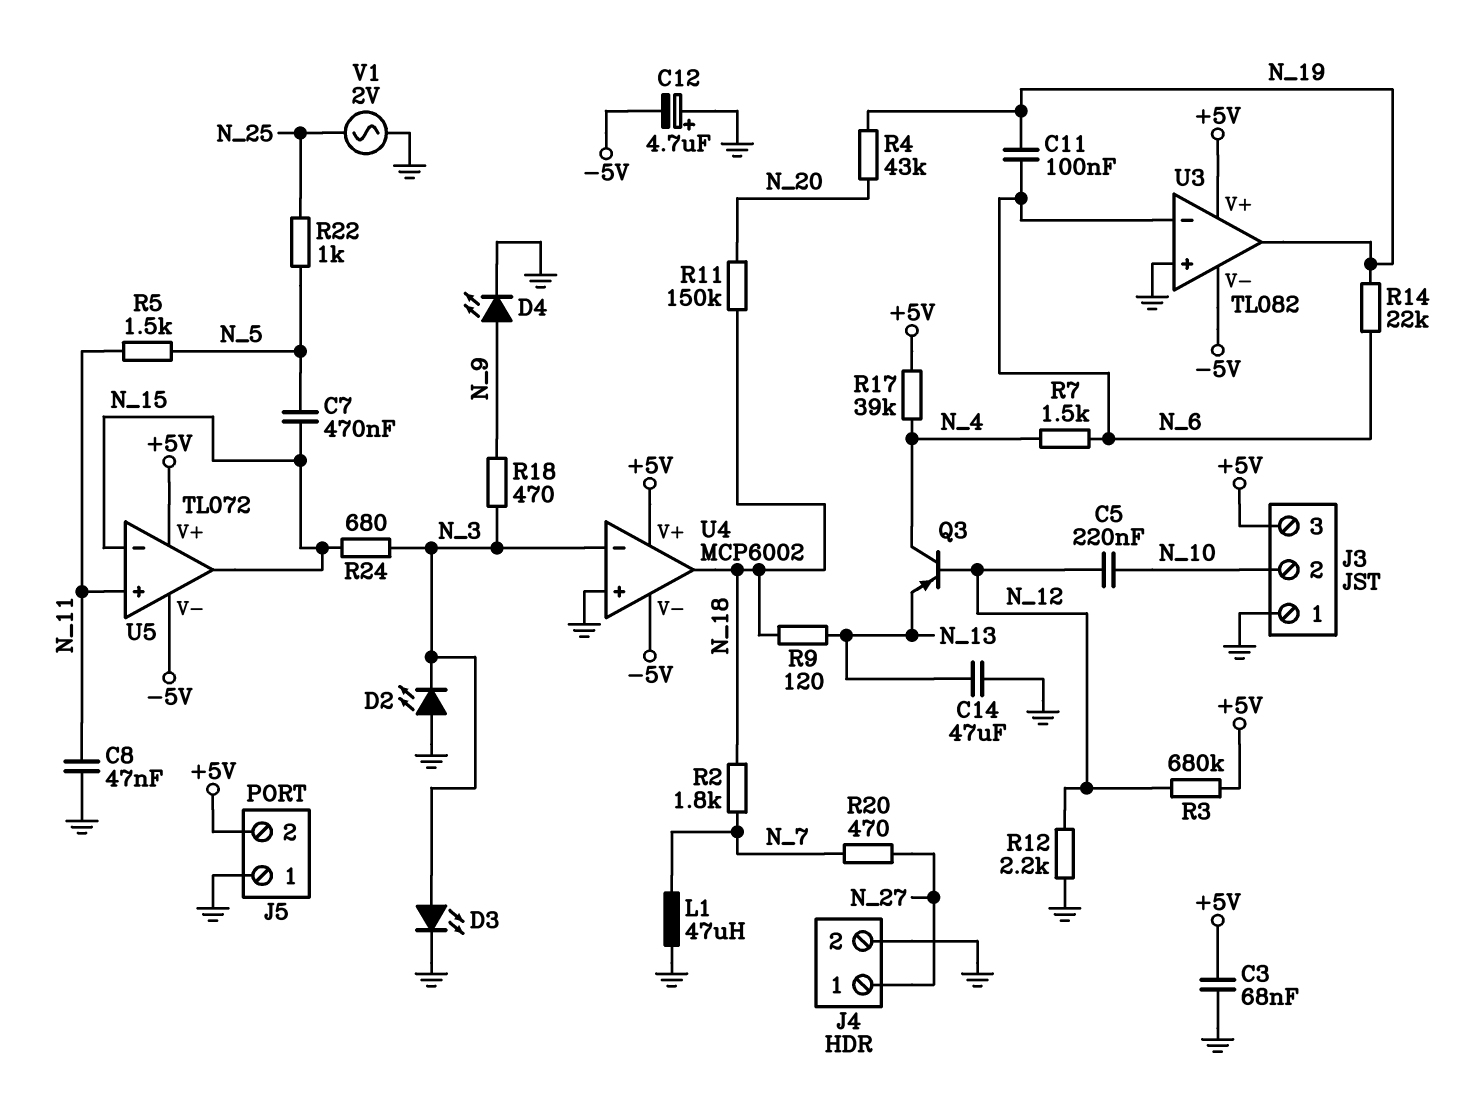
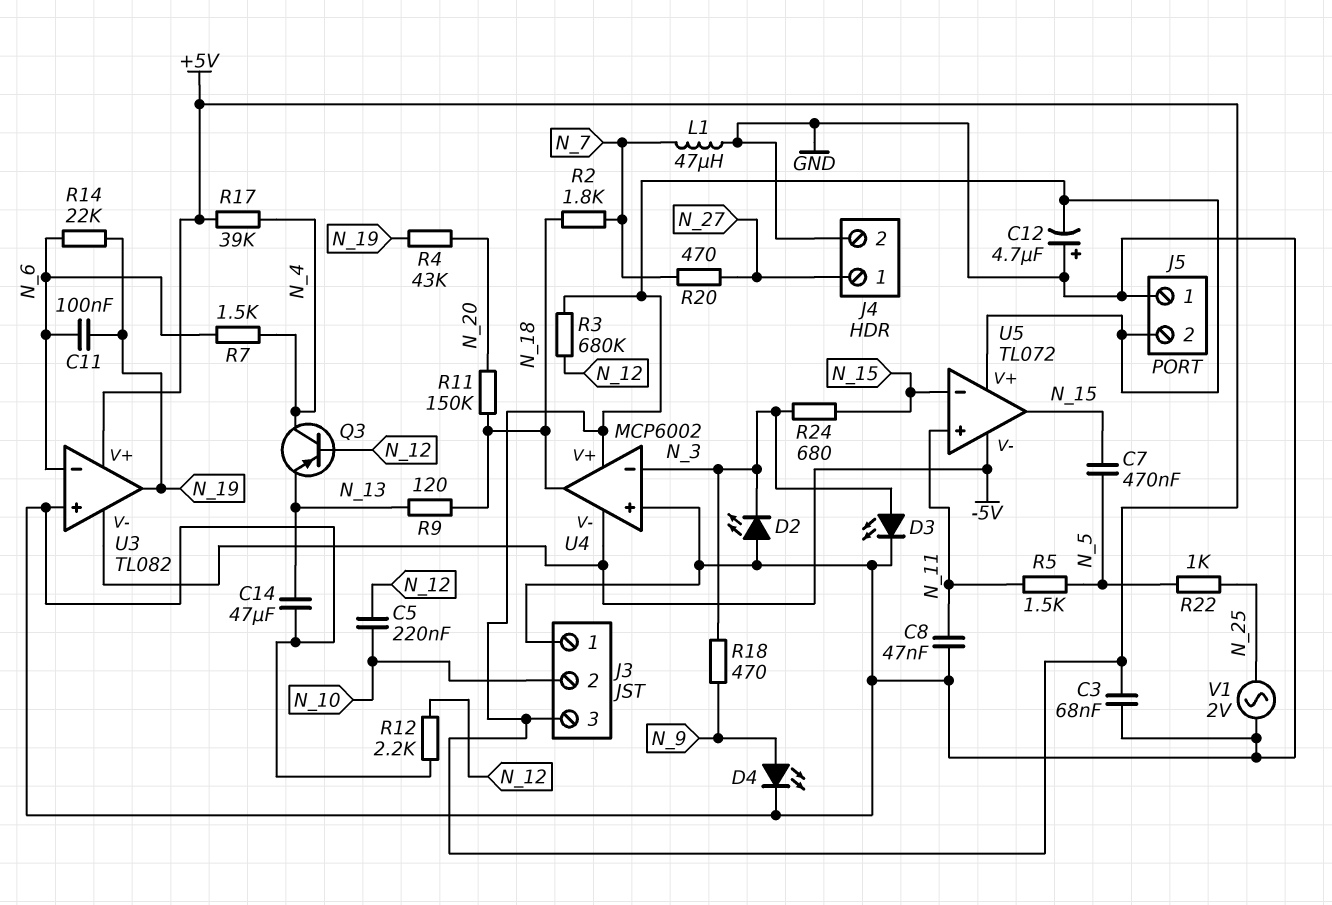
C12: 4.7uF (plus GND, minus -5V) -> 4.7uF (plus GND, minus +5V)

